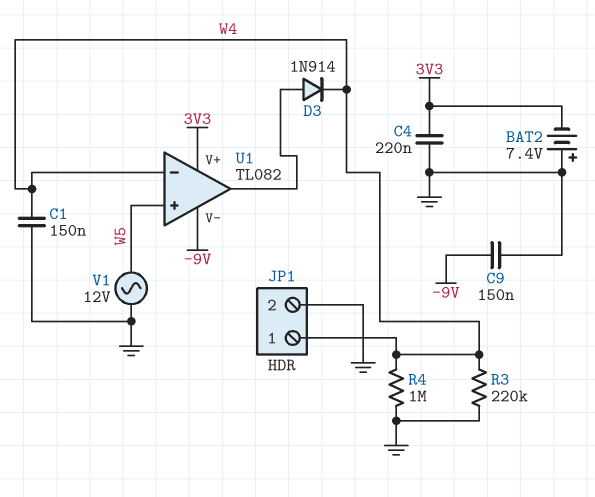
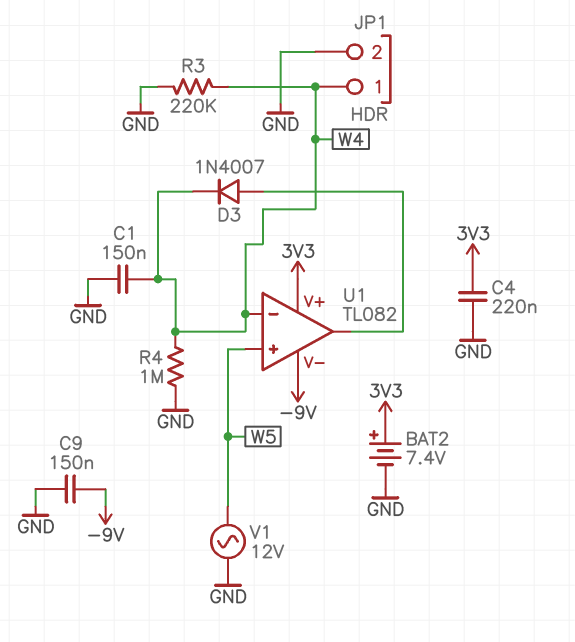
BAT2: 7.4V (plus GND, minus 3V3) -> 7.4V (plus 3V3, minus GND)
D3: diode 1N914 (A U1/out, K W4) -> diode 1N4007 (A U1/out, K W4)

